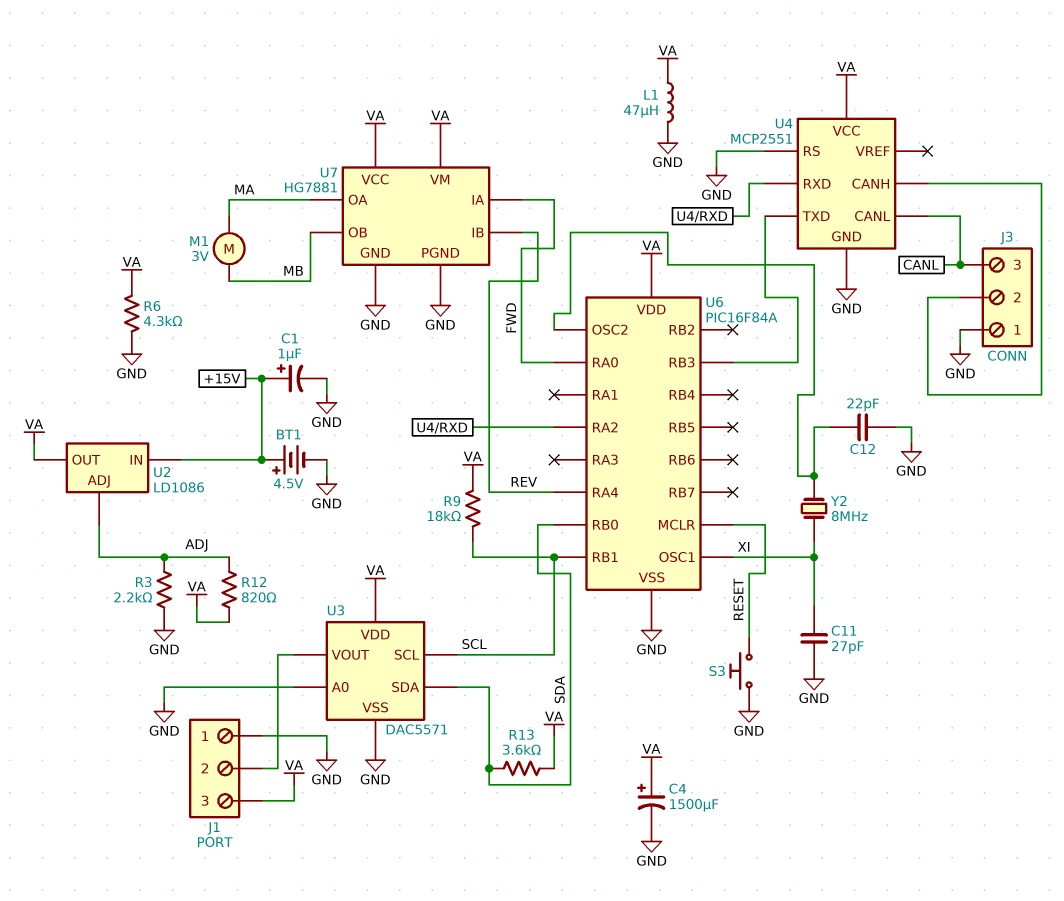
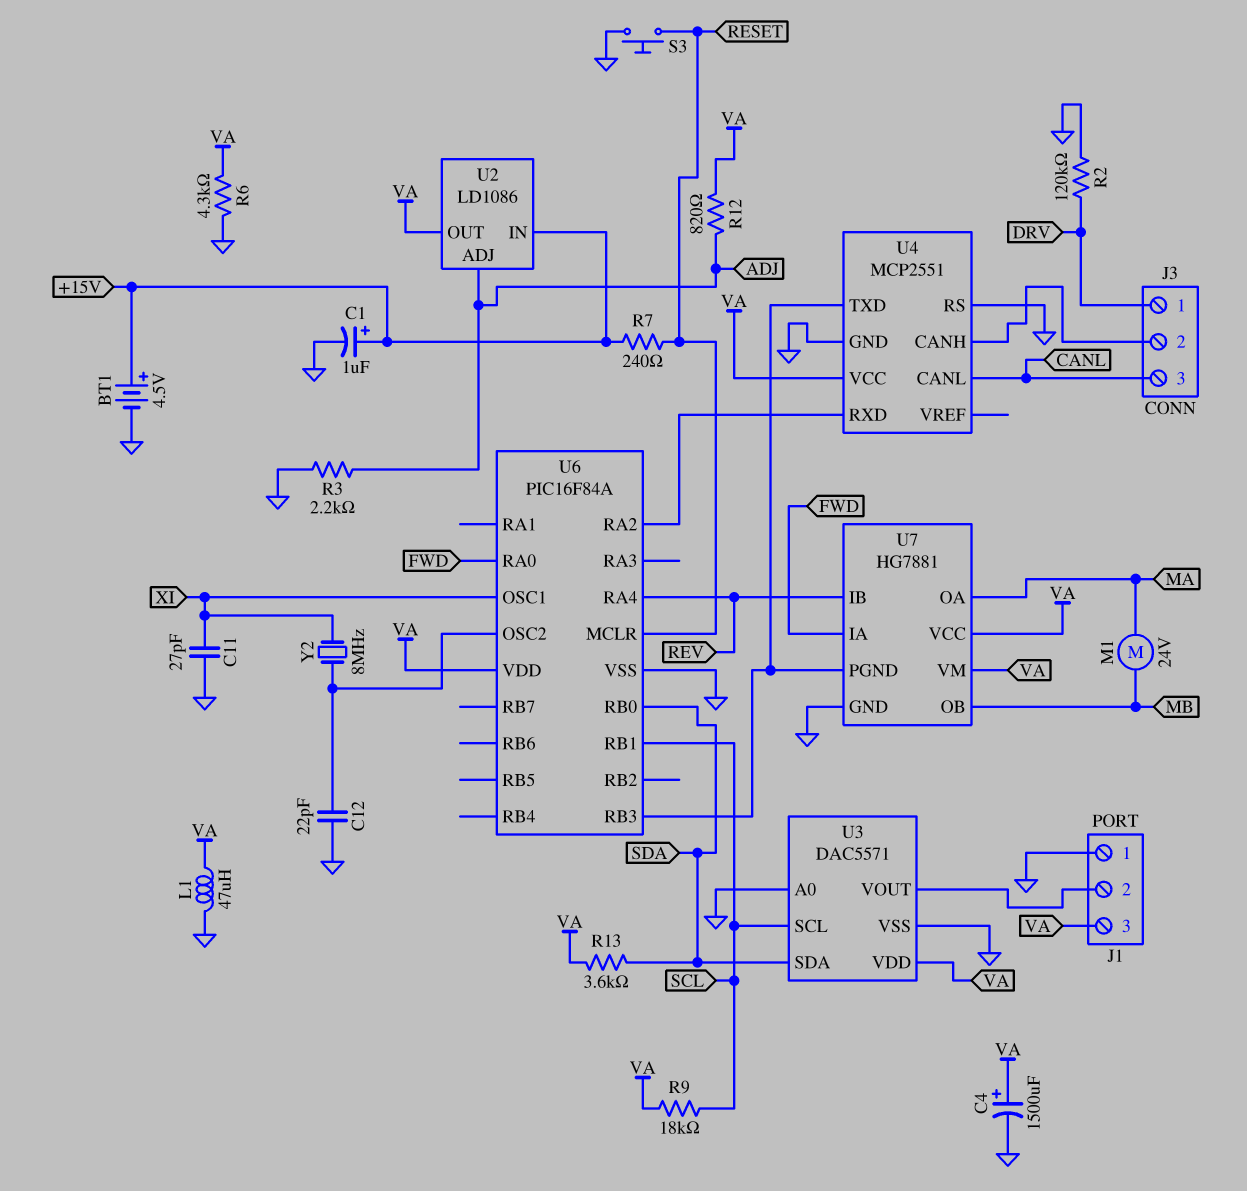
J3 pin 1: GND -> DRV
M1: motor 3V (MA, MB) -> motor 24V (MA, MB)
R2: none -> 120k (DRV, GND)
R7: none -> 240 (+15V, RESET)
U7 pin PGND: GND -> U4/TXD

